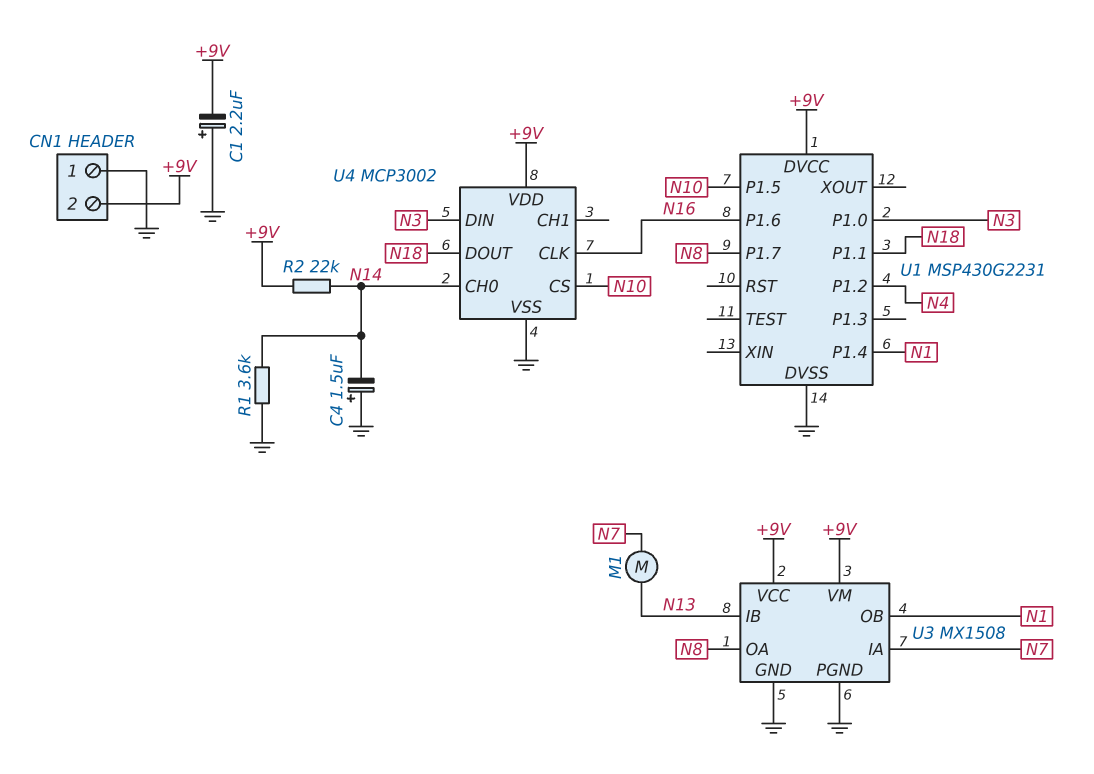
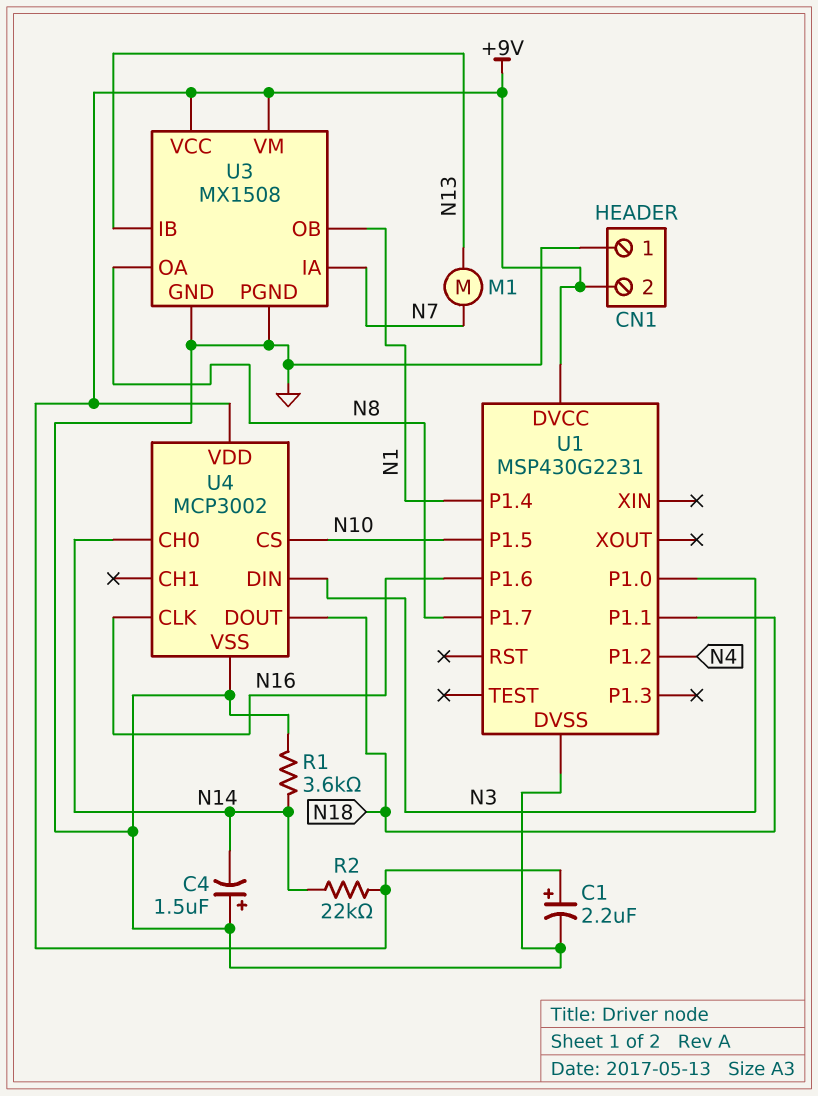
C1: 2.2uF (plus GND, minus +9V) -> 2.2uF (plus +9V, minus GND)

